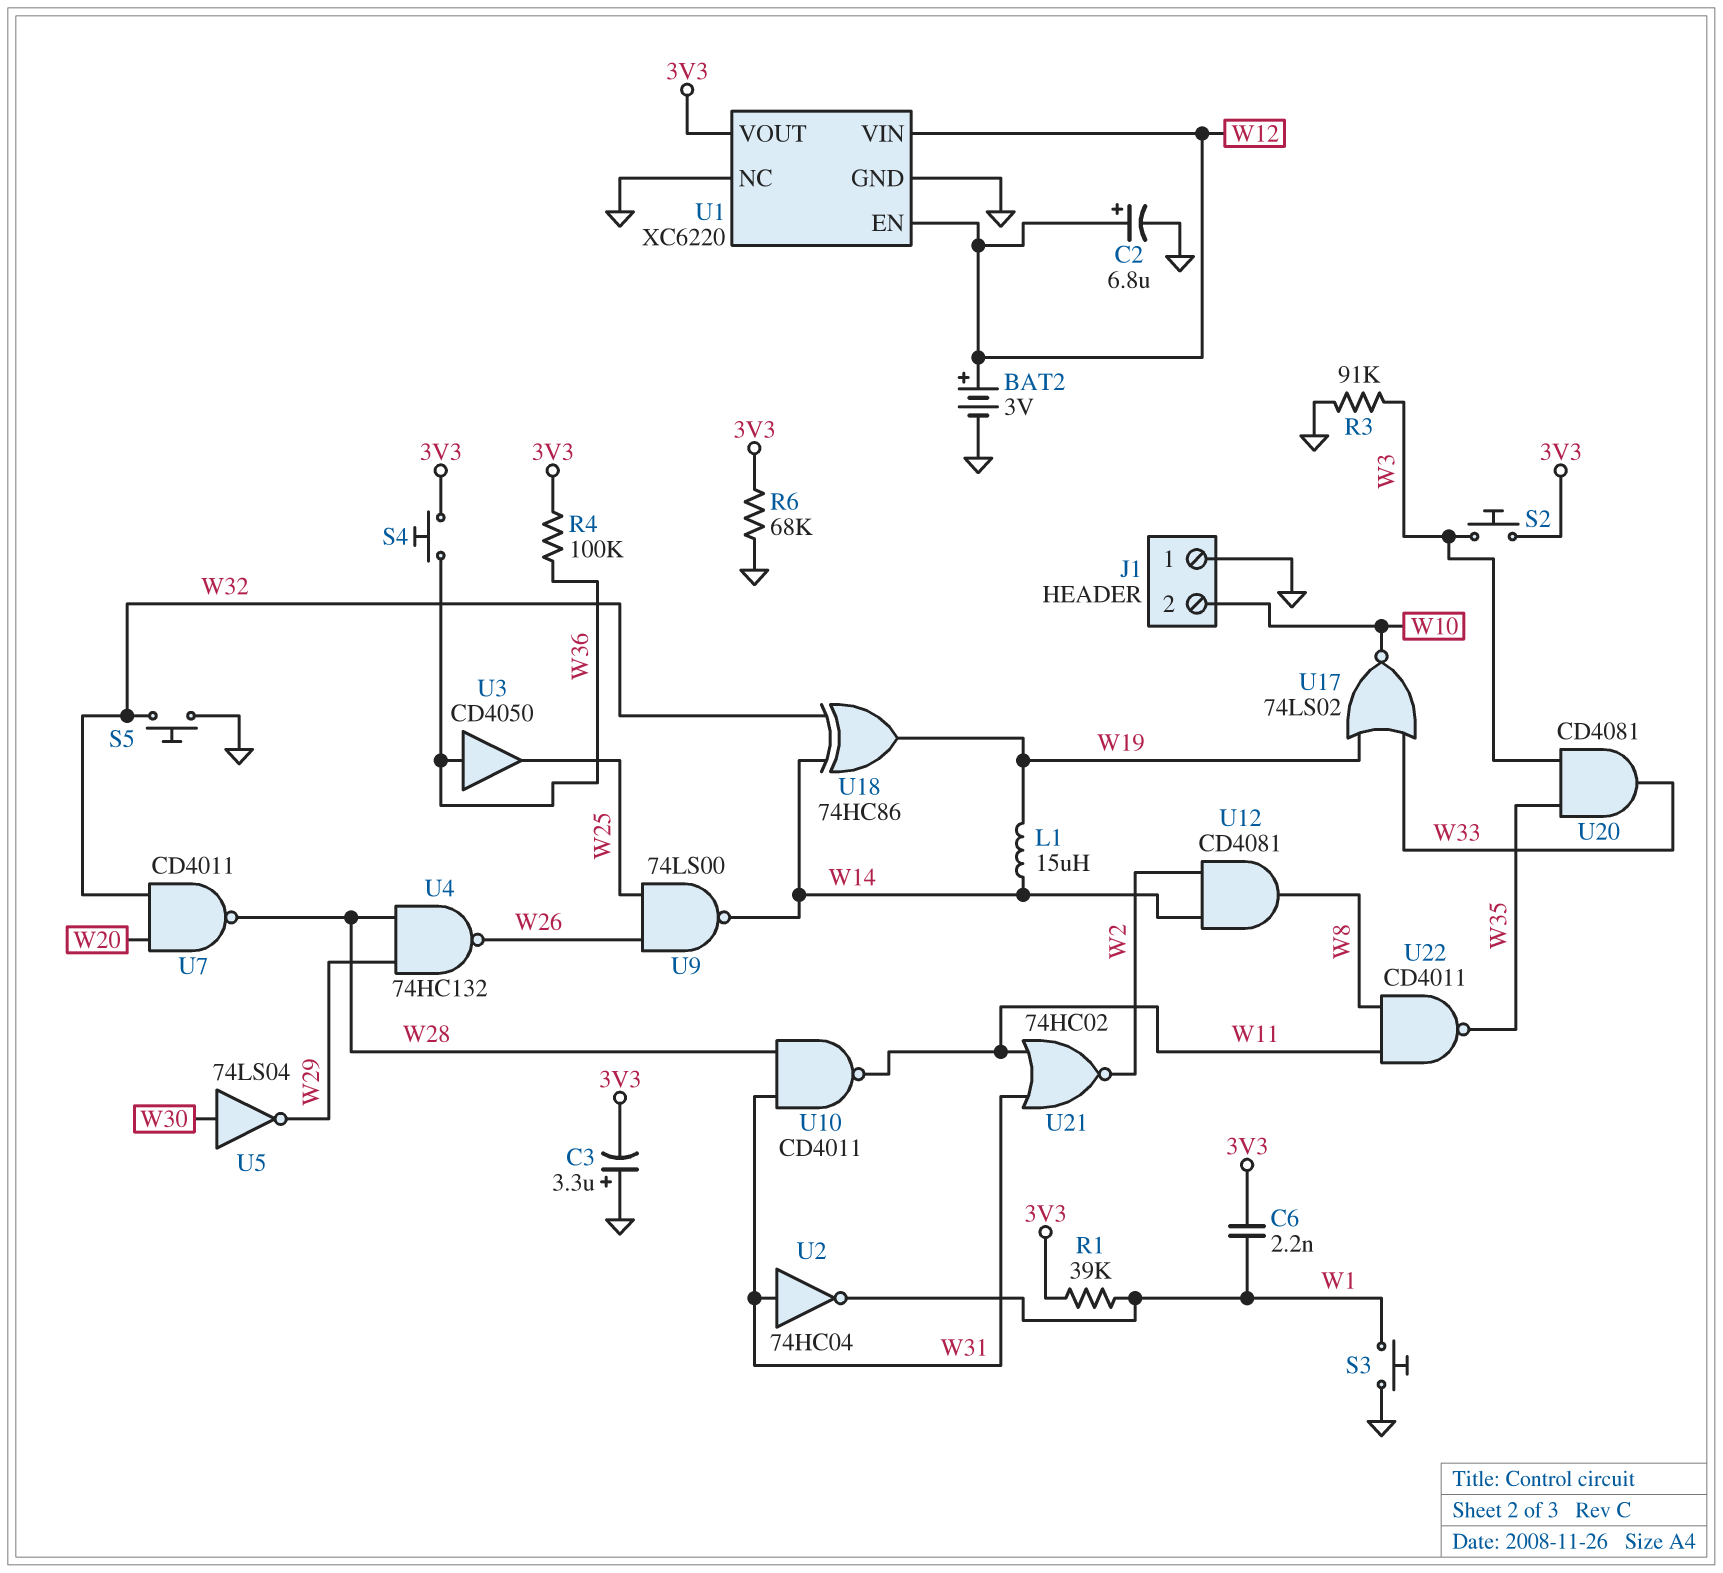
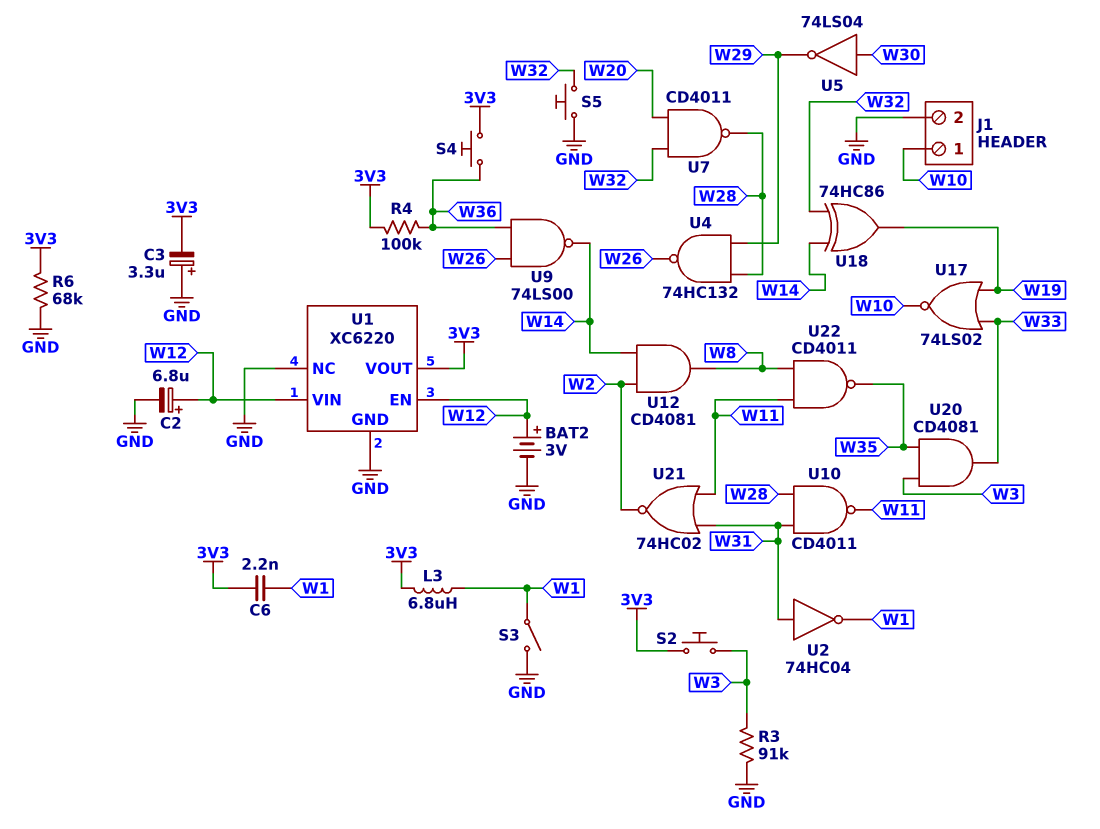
J1 pin 1: GND -> W10
J1 pin 2: W10 -> GND
L1: 15uH (W14, W19) -> none
L3: none -> 6.8uH (3V3, W1)
R1: 39k (3V3, W1) -> none
S3: button (GND, W1) -> switch (GND, W1)
U3: buffer CD4050 (in W36, out W25) -> none
U9: NAND 74LS00 (in W25, in W26, out W14) -> NAND 74LS00 (in W26, in W36, out W14)

